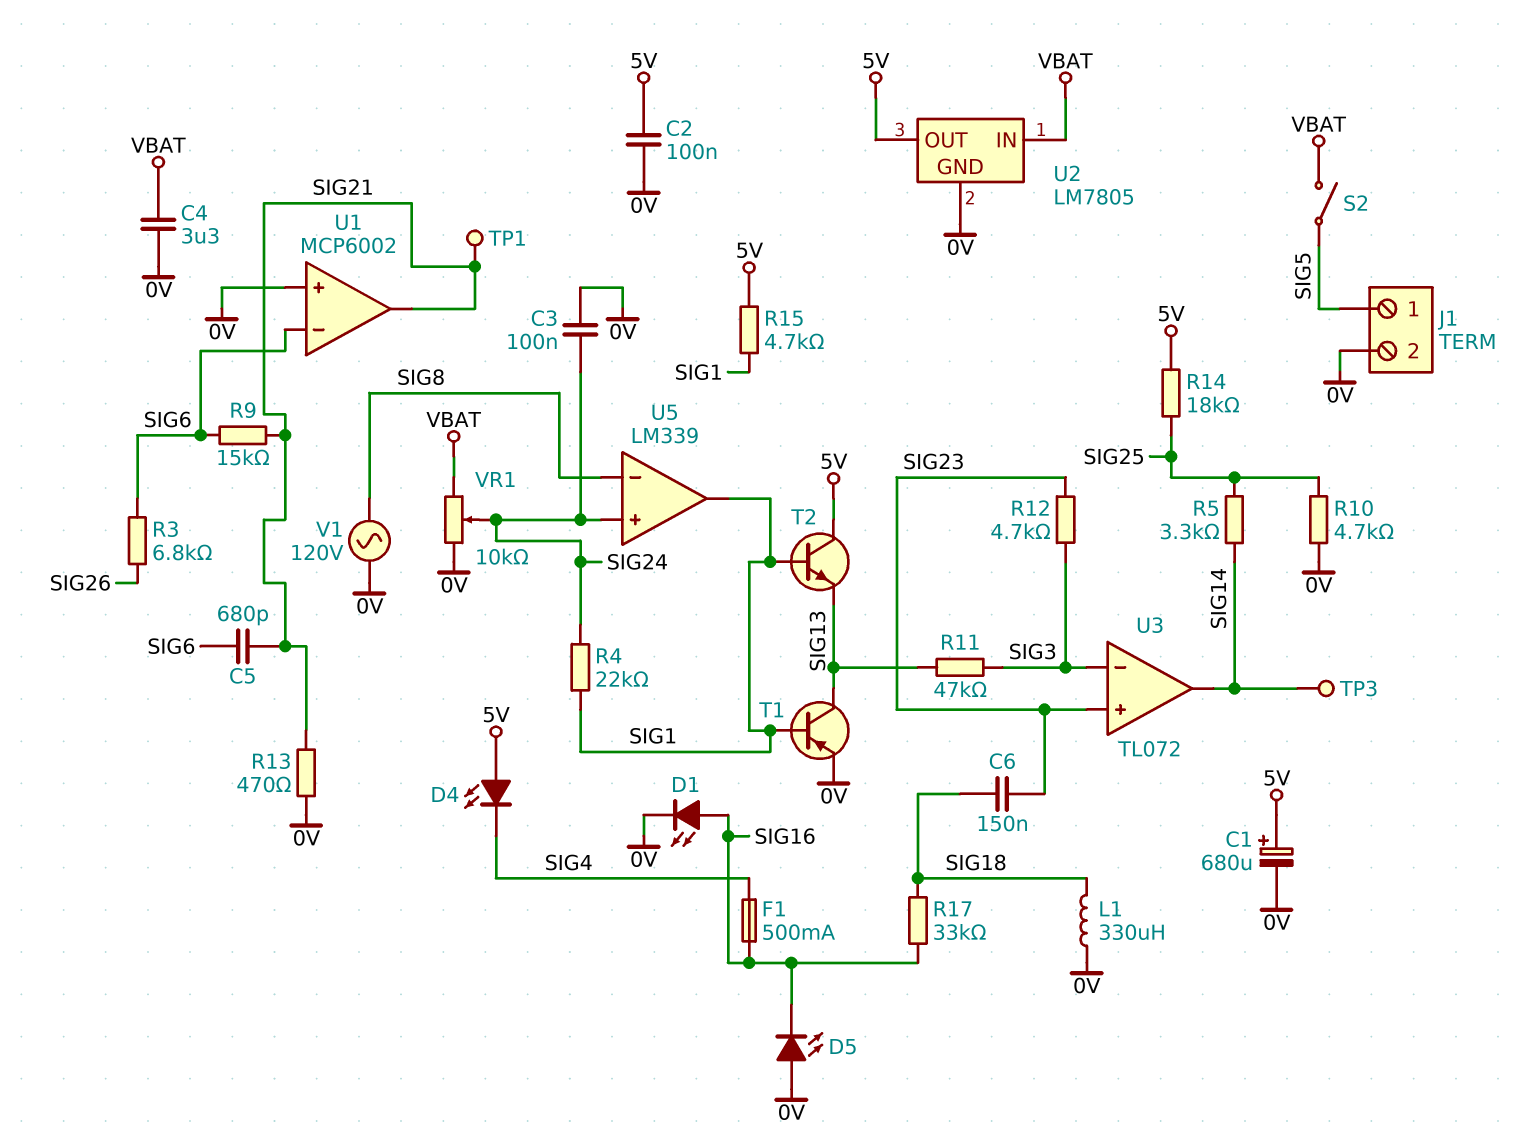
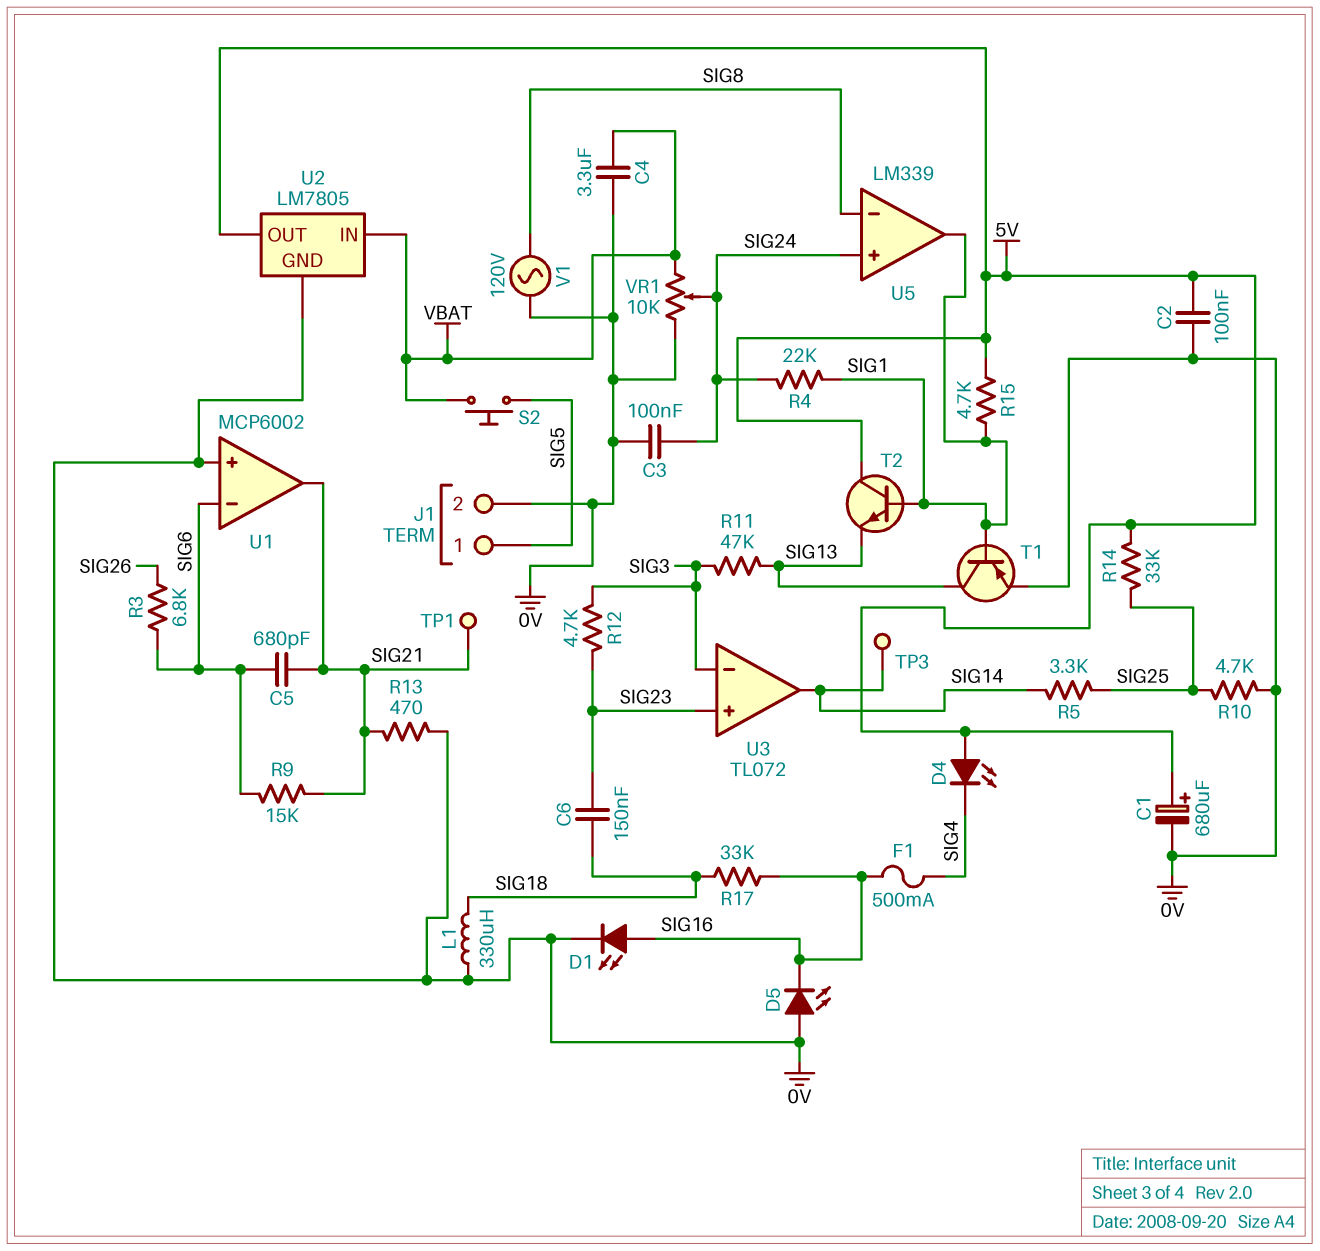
R14: 18k (5V, SIG25) -> 33k (5V, SIG25)
S2: switch (SIG5, VBAT) -> button (SIG5, VBAT)

